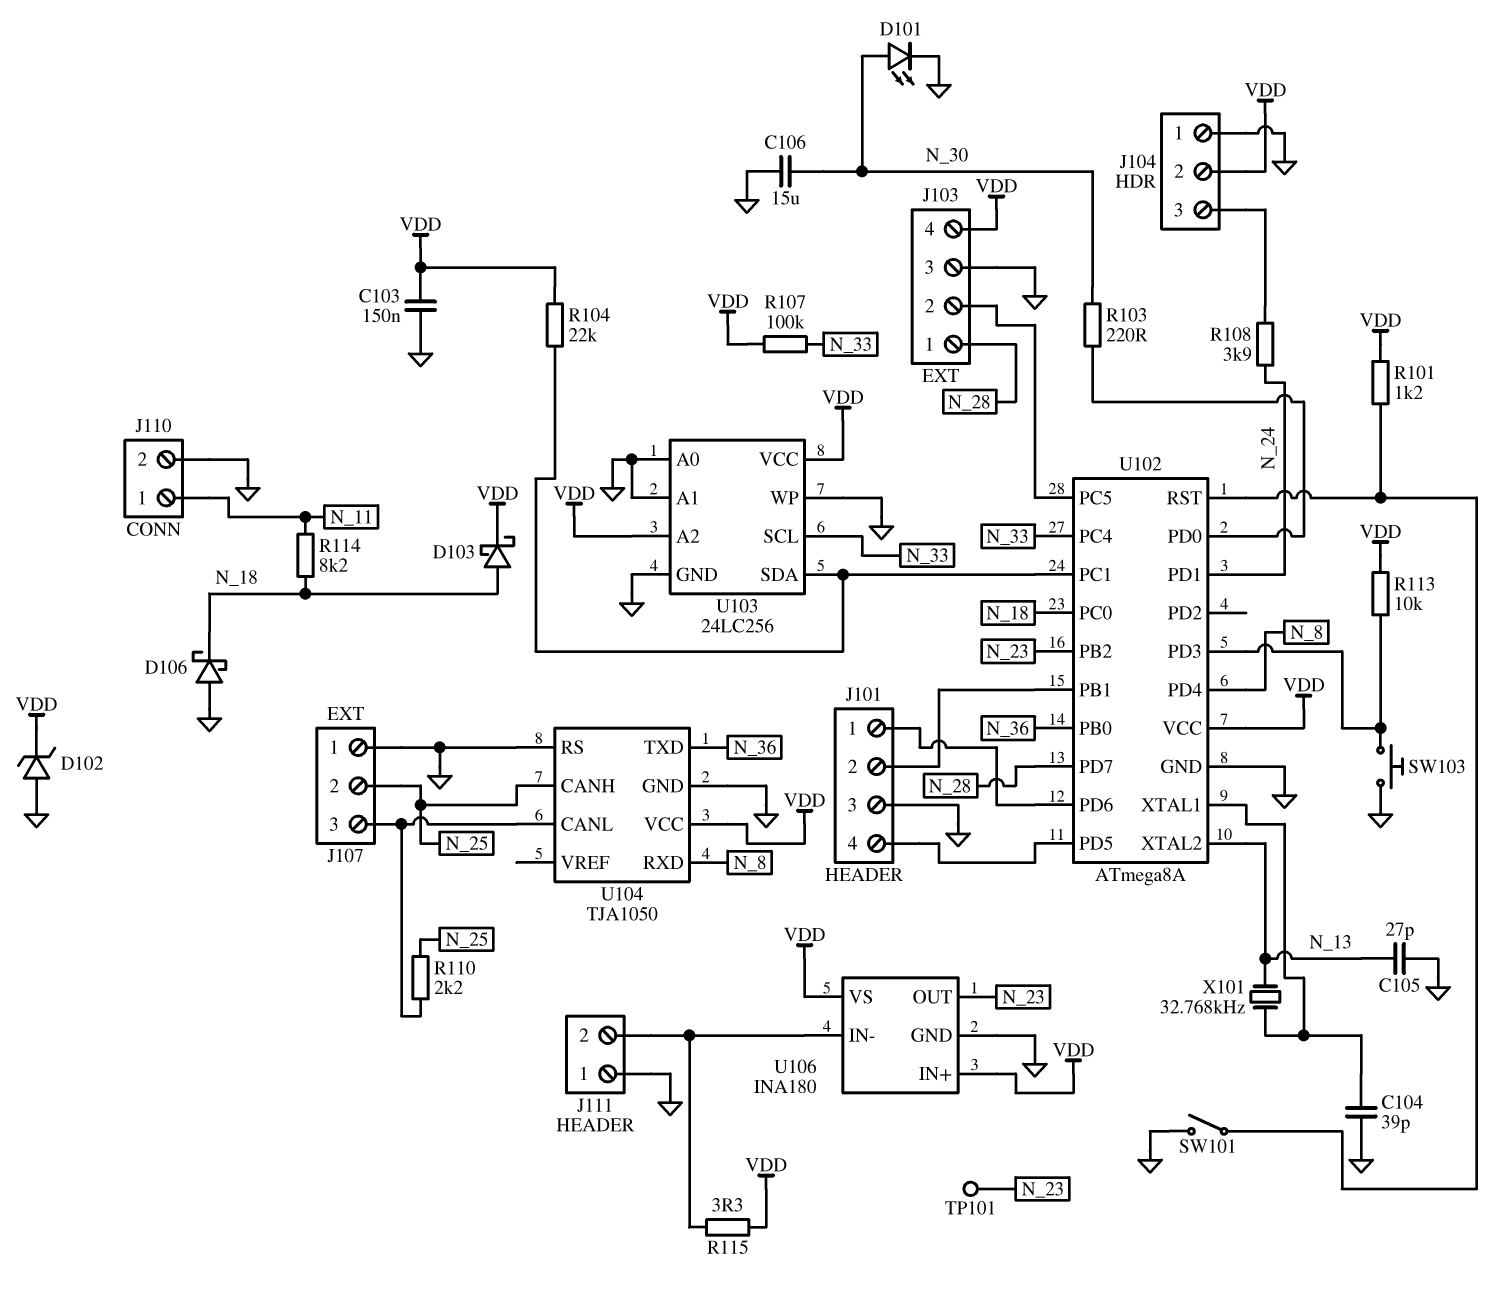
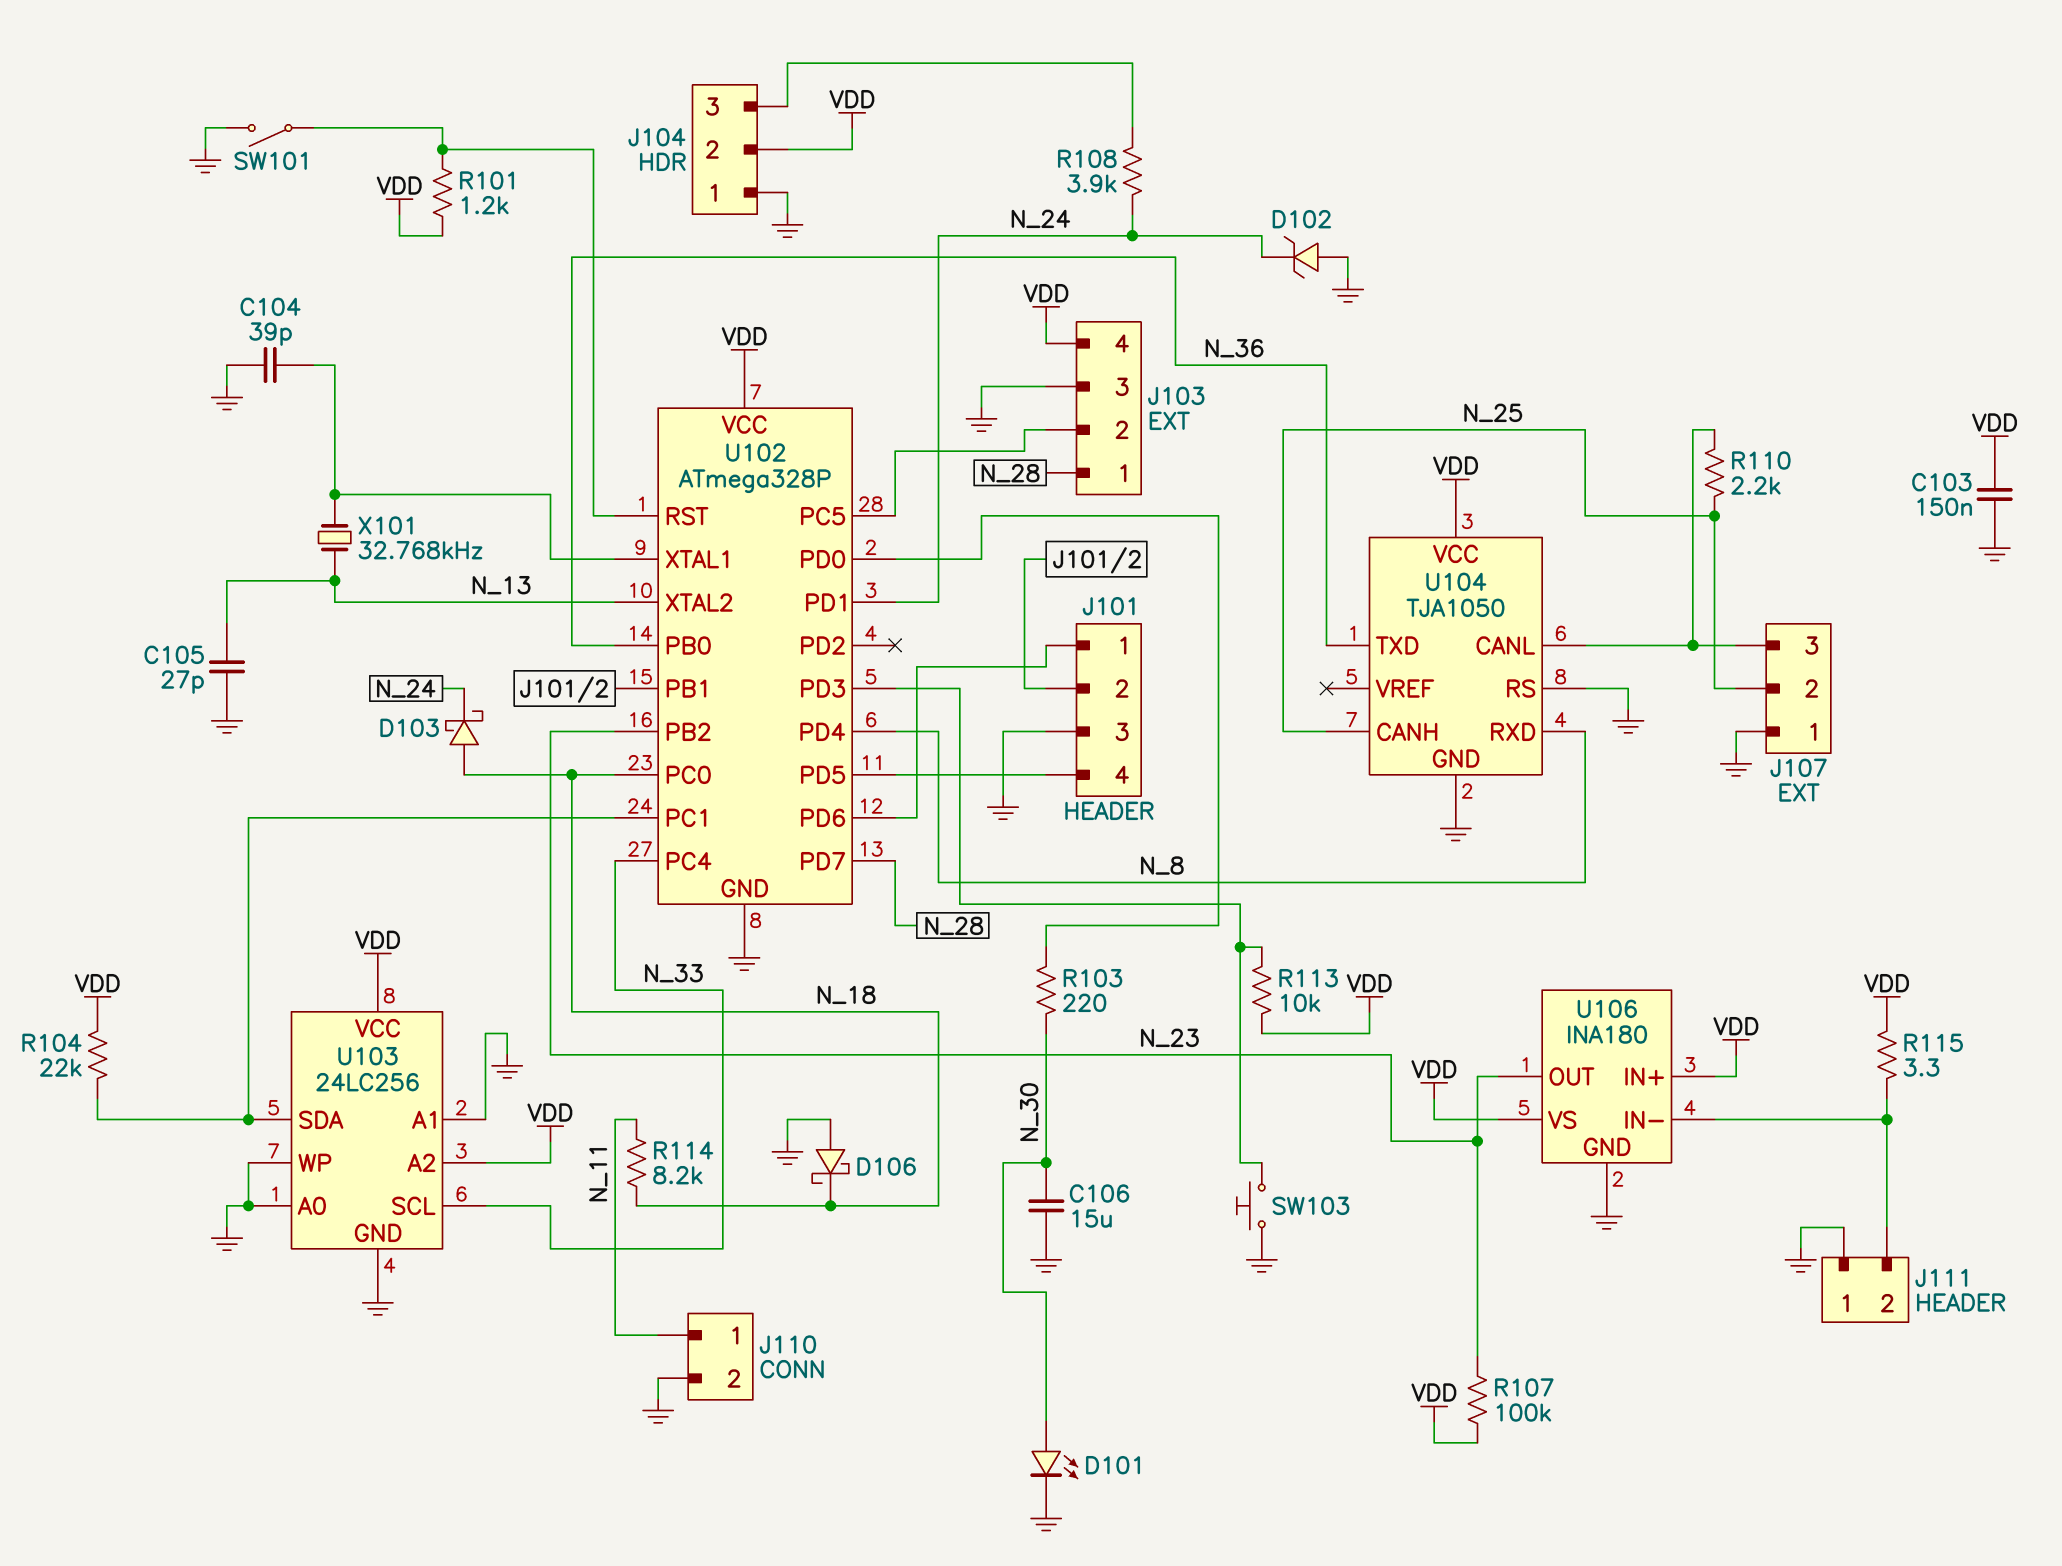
D102: zener (A GND, K VDD) -> zener (A GND, K N_24)
D103: schottky (A N_18, K VDD) -> schottky (A N_18, K N_24)
R107: 100k (N_33, VDD) -> 100k (N_23, VDD)
TP101: test point (N_23) -> none
U102: ATmega8A -> ATmega328P

